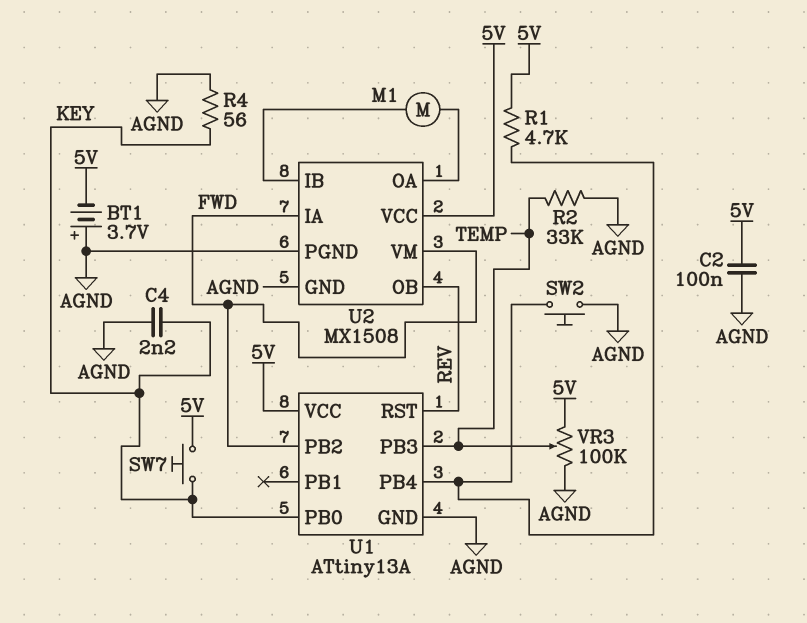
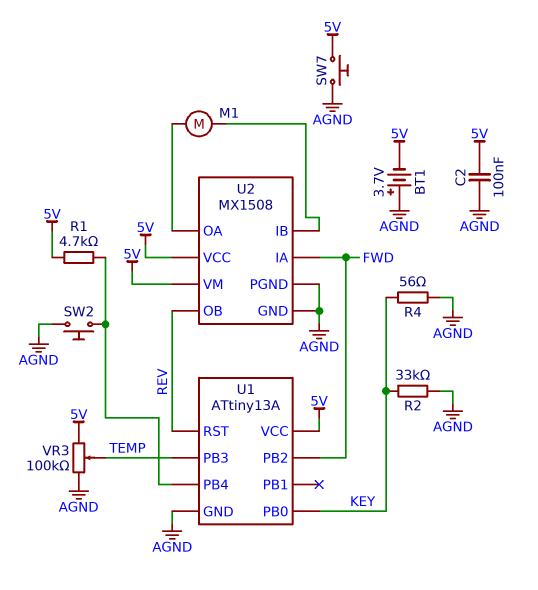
C4: 2.2nF (AGND, KEY) -> none
R2: 33k (AGND, TEMP) -> 33k (AGND, KEY)
SW7: button (5V, KEY) -> button (5V, AGND)
U2 pin VM: FWD -> 5V

